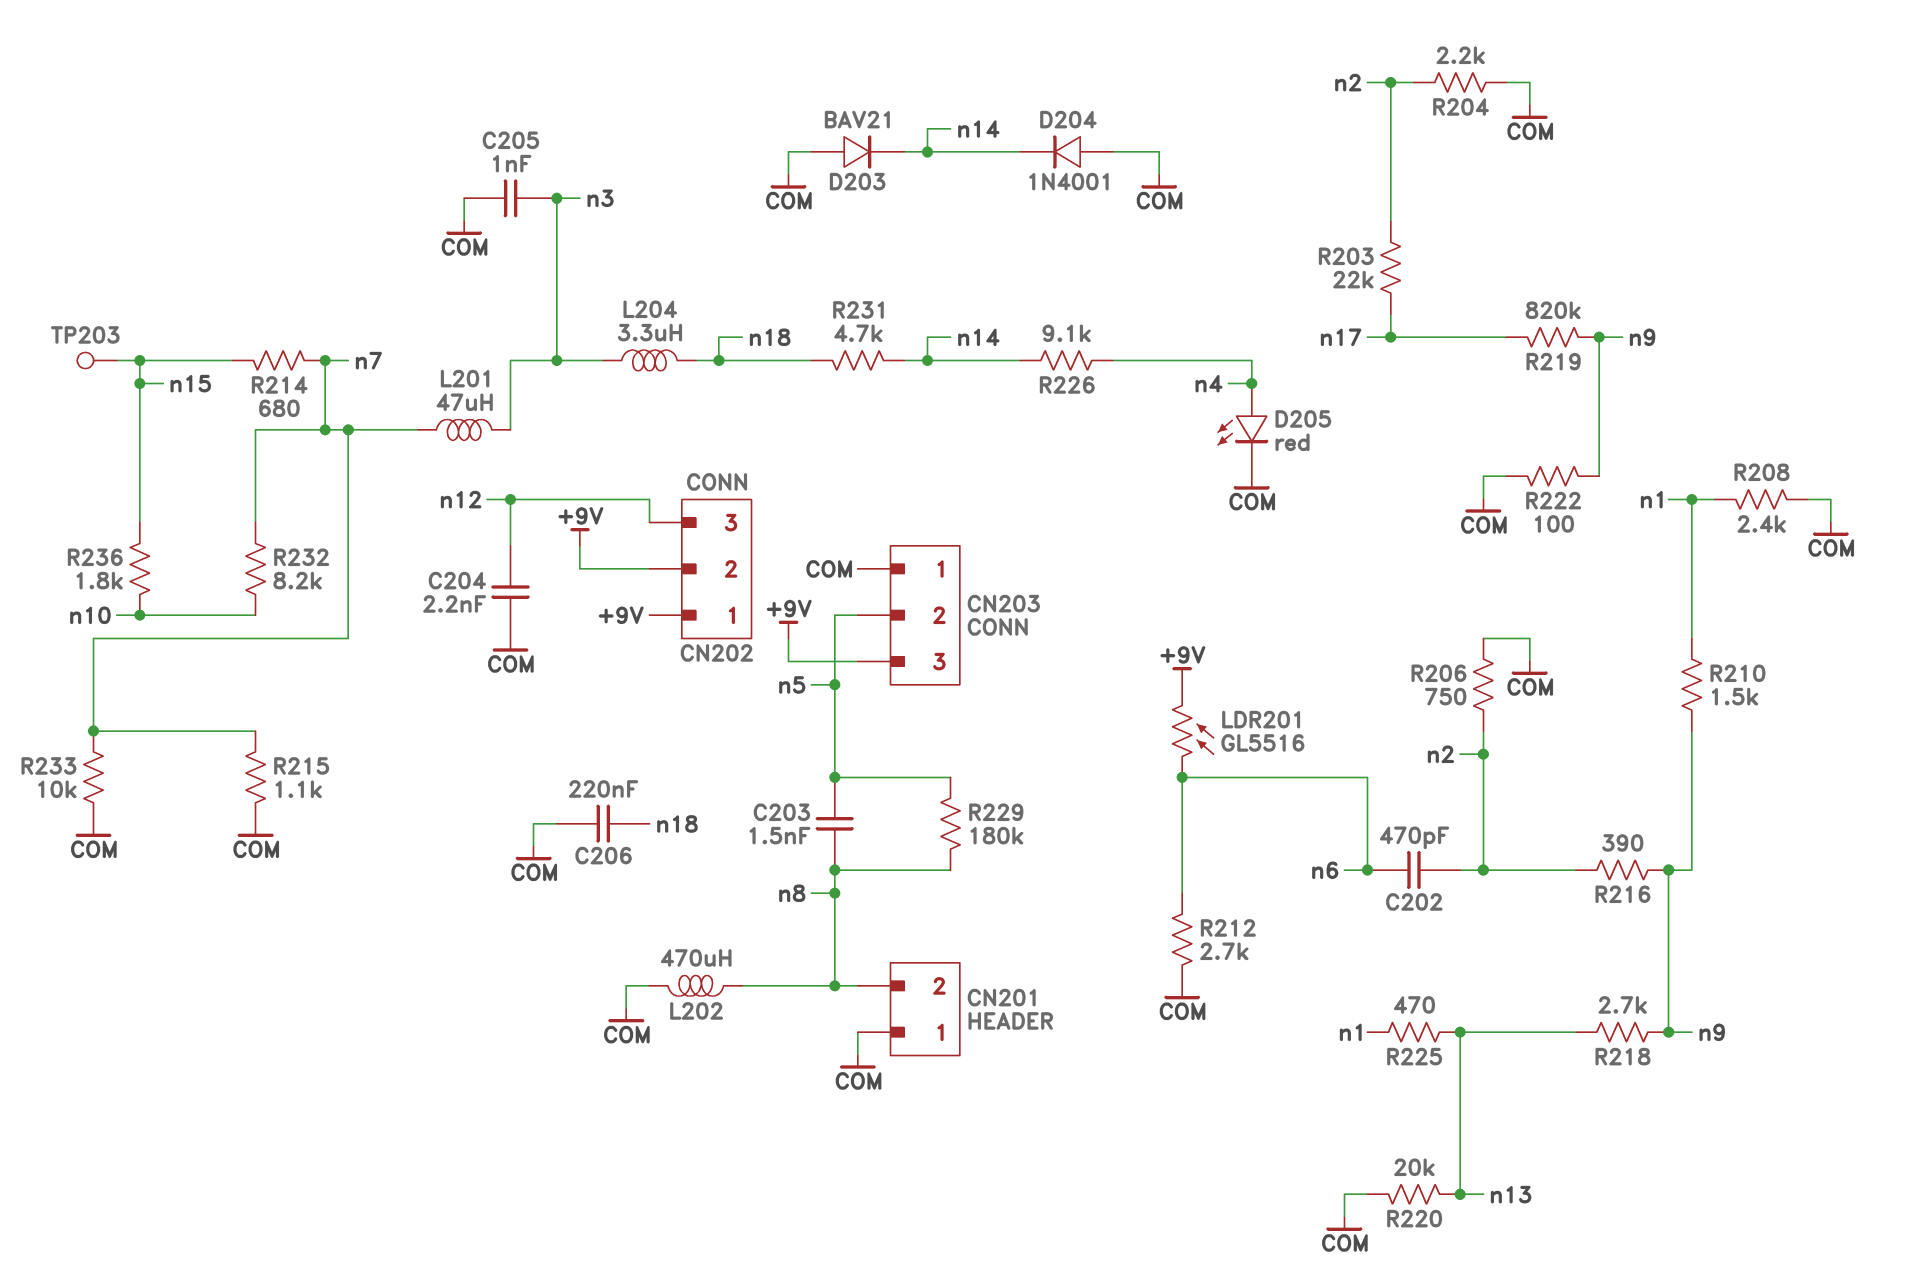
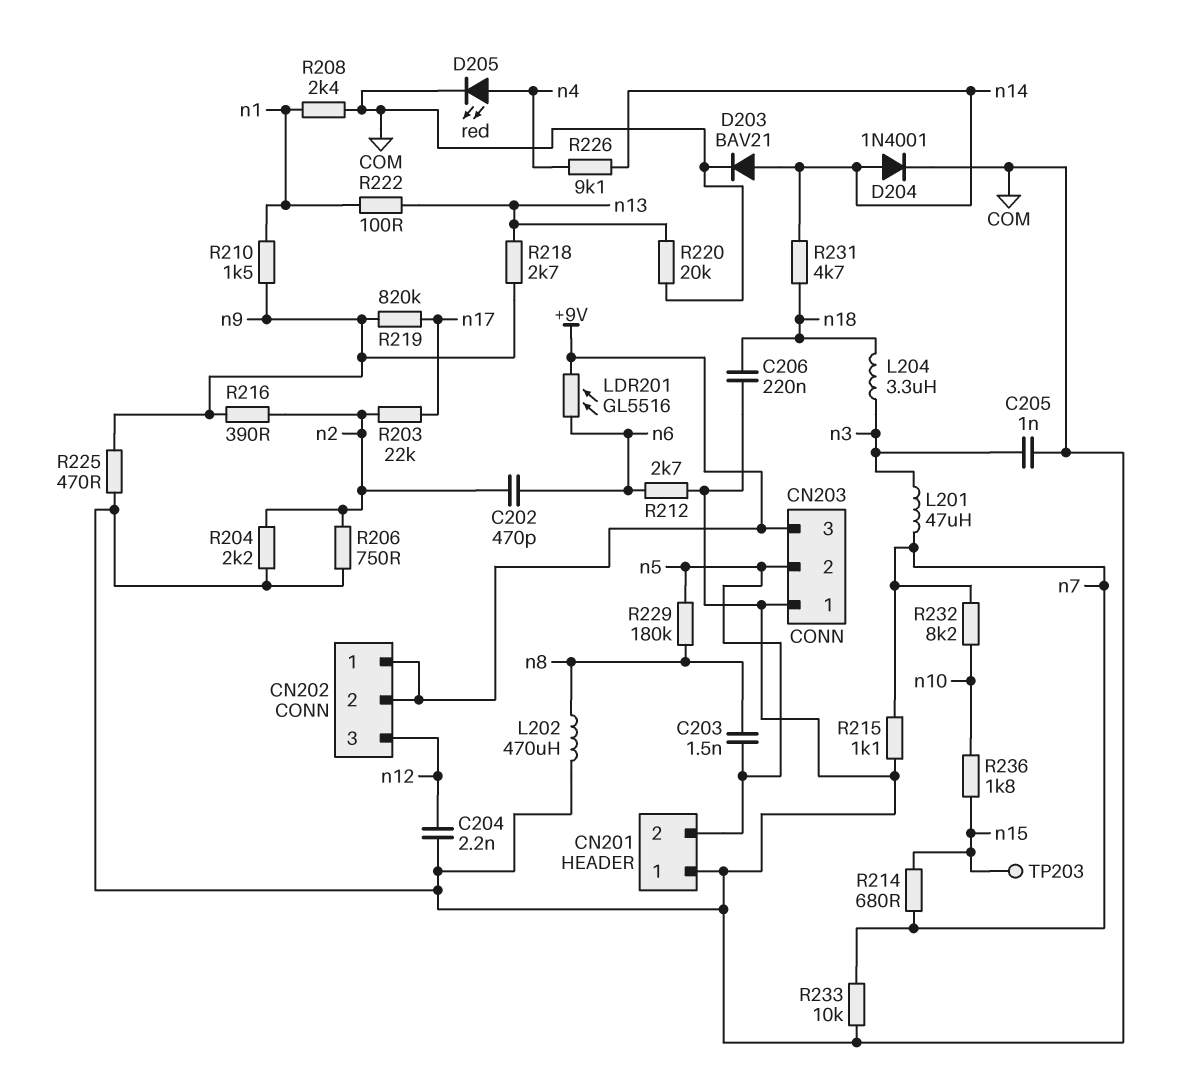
CN201 pin 2: n8 -> n5
D203: diode BAV21 (A COM, K n14) -> diode BAV21 (A n14, K COM)
D204: diode 1N4001 (A COM, K n14) -> diode 1N4001 (A n14, K COM)
R222: 100 (COM, n9) -> 100 (n1, n13)
R225: 470 (n1, n13) -> 470 (COM, n9)

